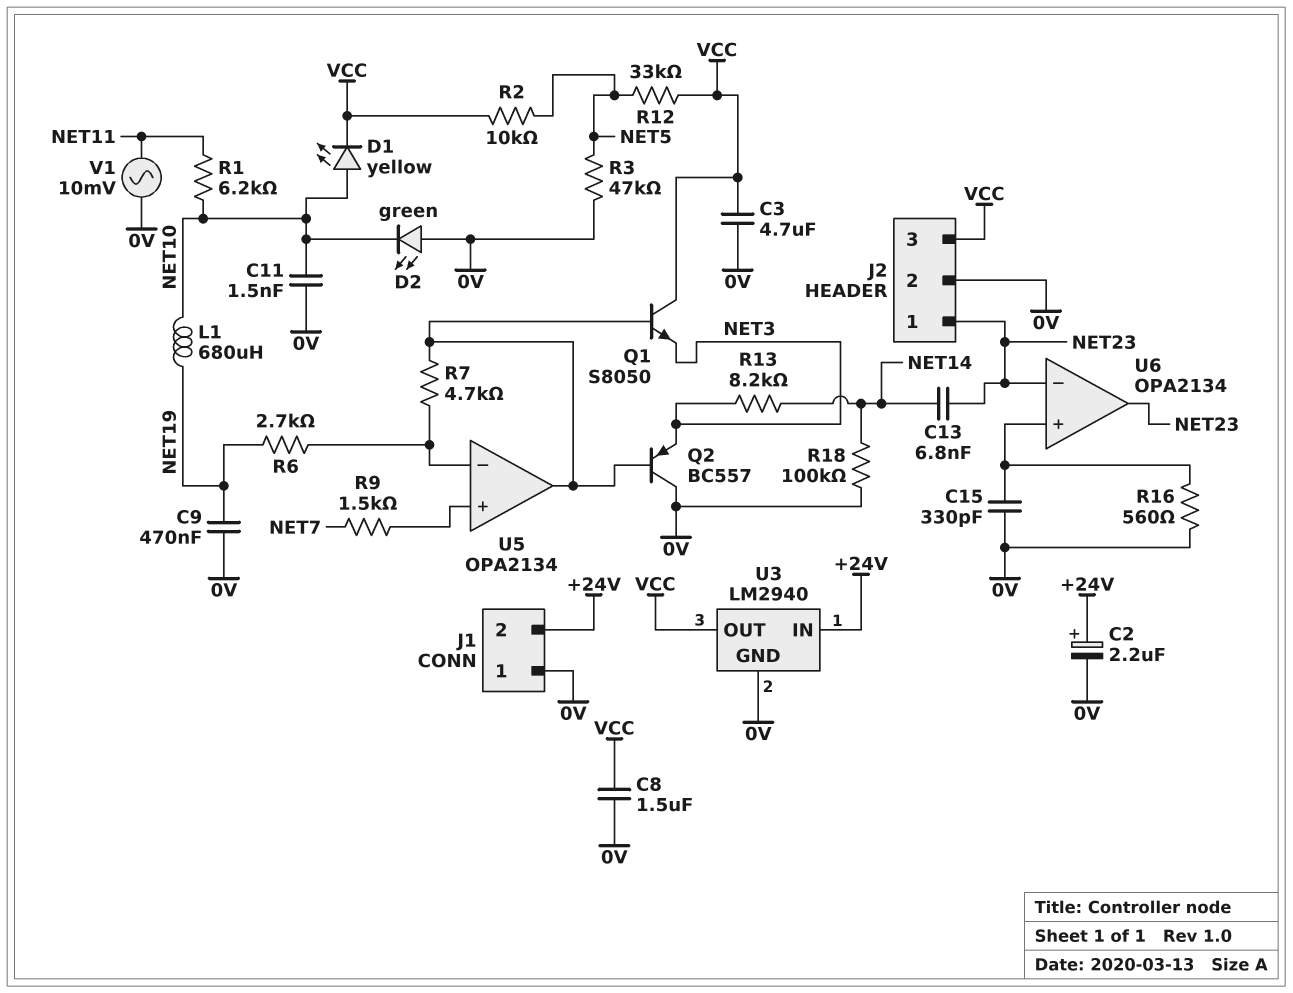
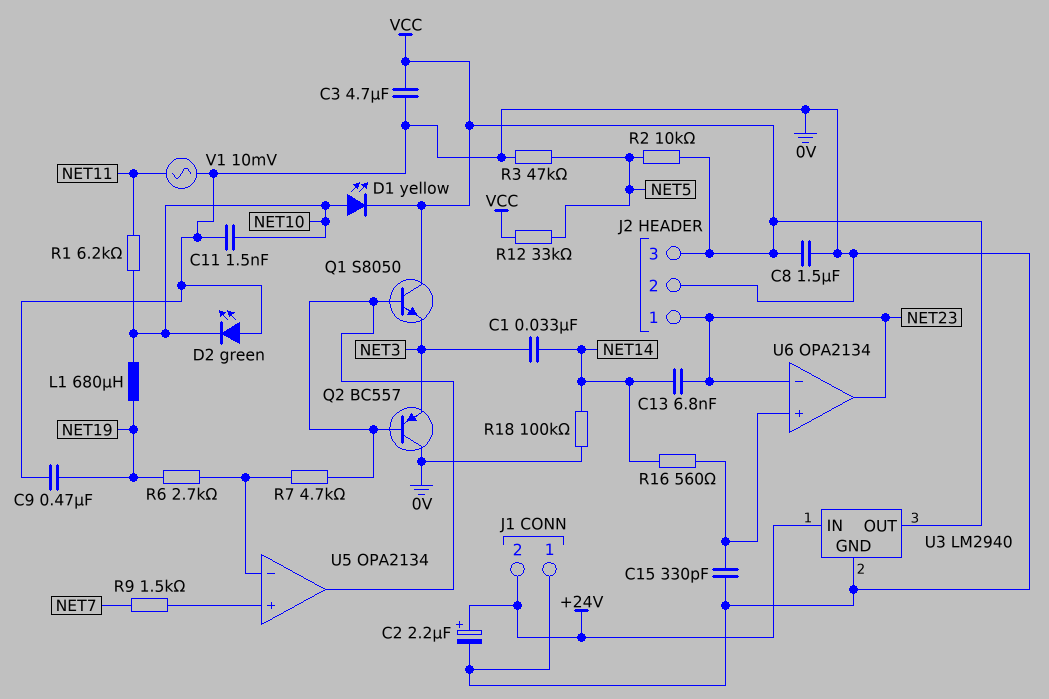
C1: none -> 33nF (NET3, NET14)
R13: 8.2k (NET3, NET14) -> none
R16: 560 (0V, U6/in+) -> 560 (NET14, U6/in+)

